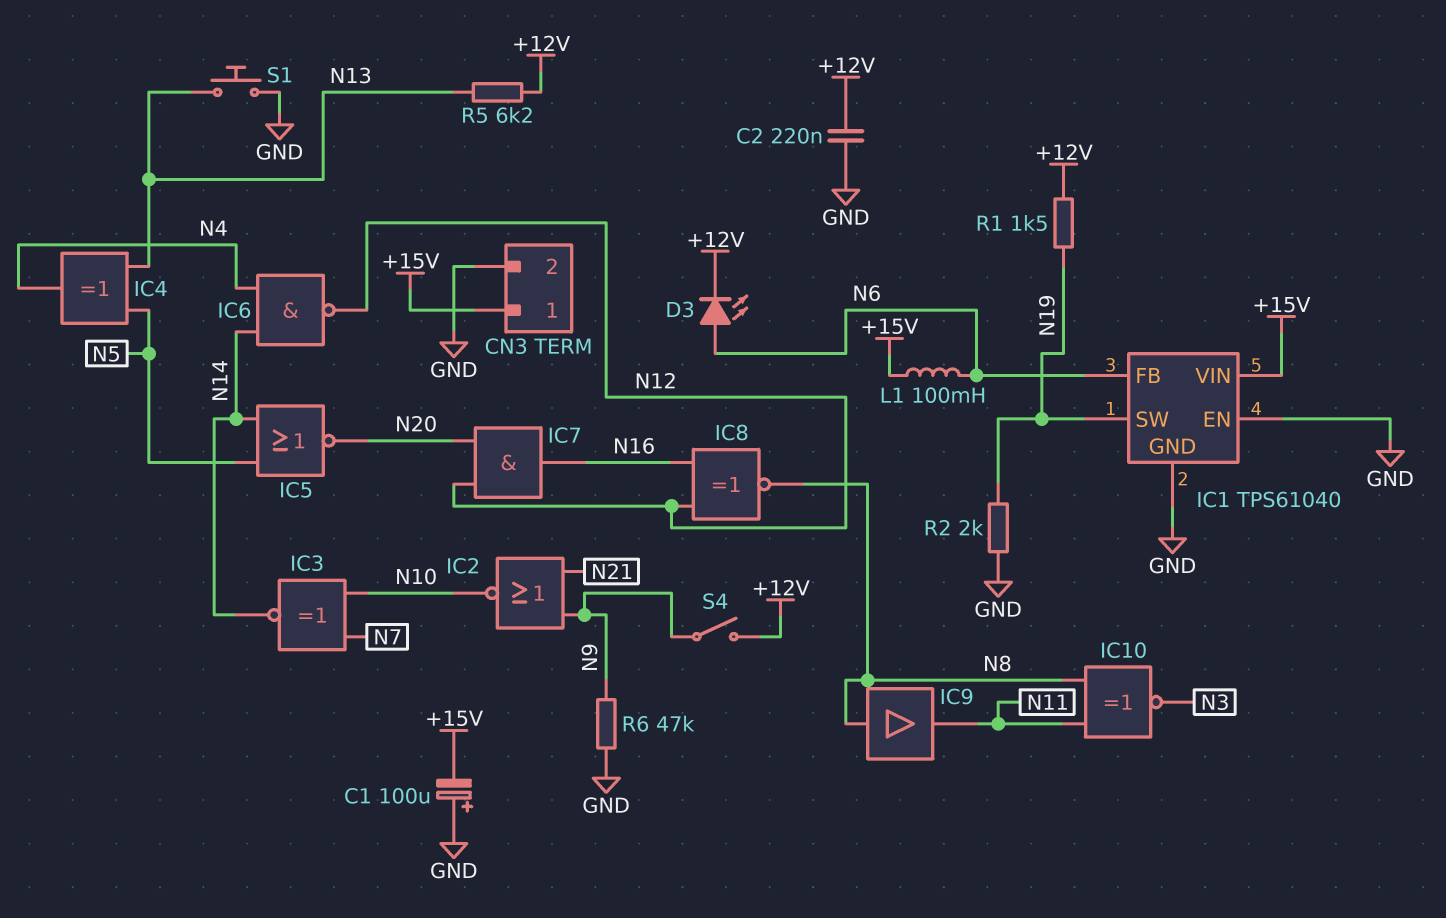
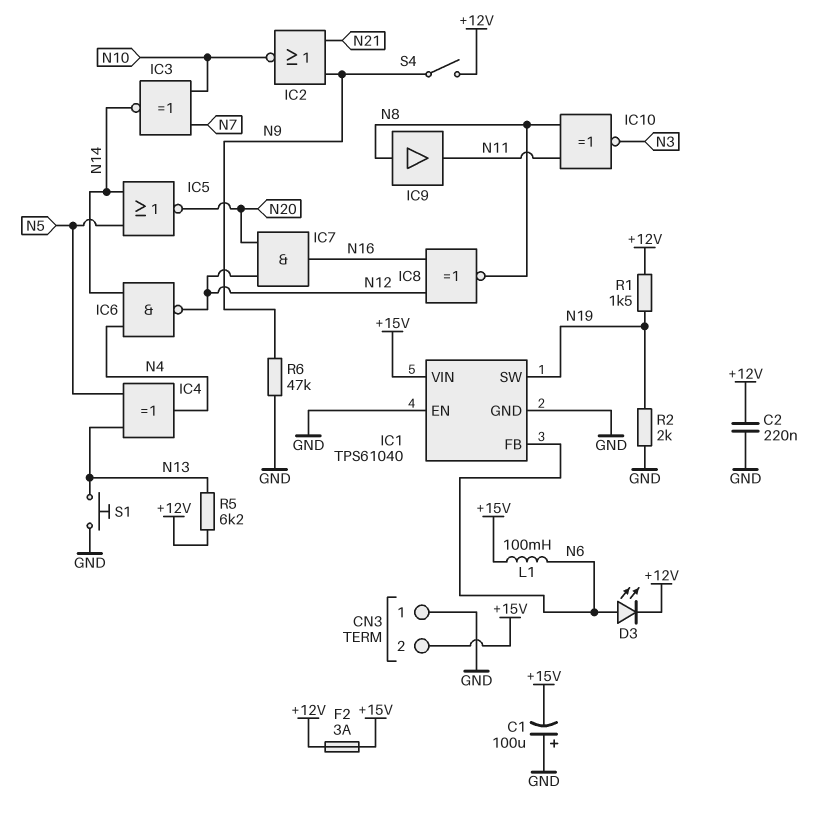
CN3 pin 1: +15V -> GND
CN3 pin 2: GND -> +15V
F2: none -> 3A (+12V, +15V)

